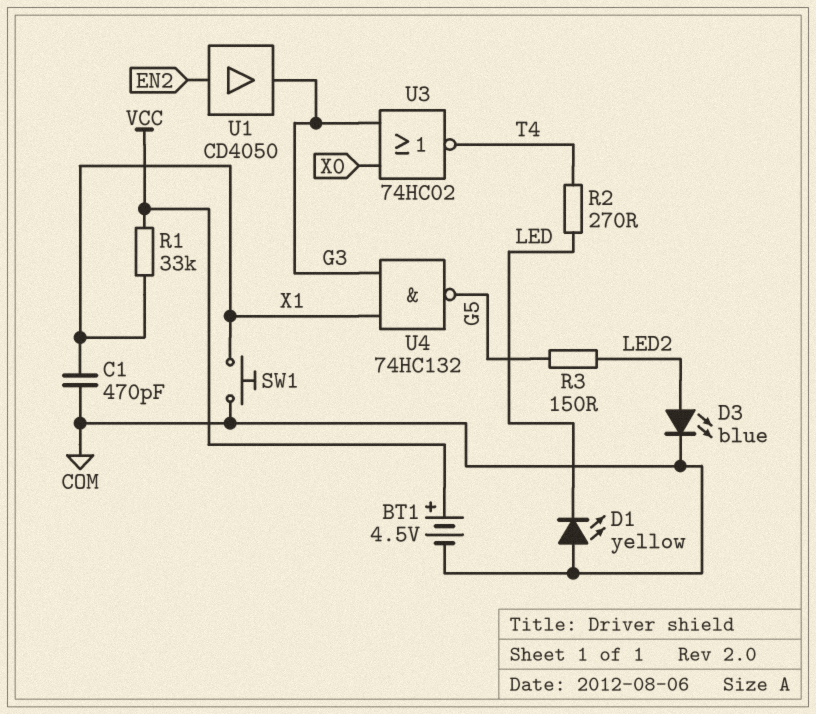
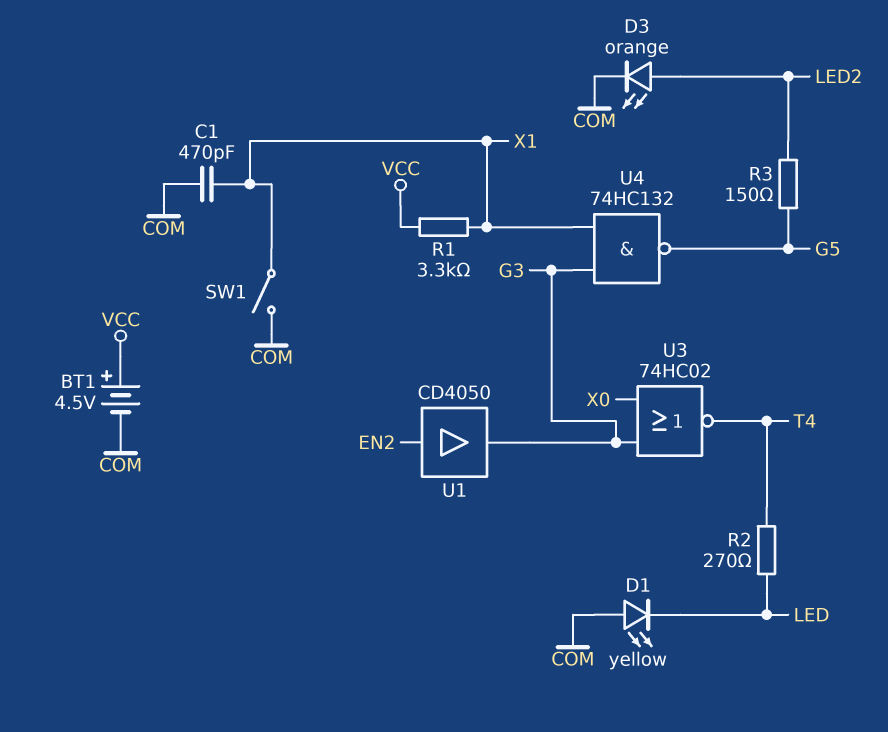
D3: LED blue (A LED2, K COM) -> LED orange (A LED2, K COM)
R1: 33k (VCC, X1) -> 3.3k (VCC, X1)
SW1: button (COM, X1) -> switch (COM, X1)

